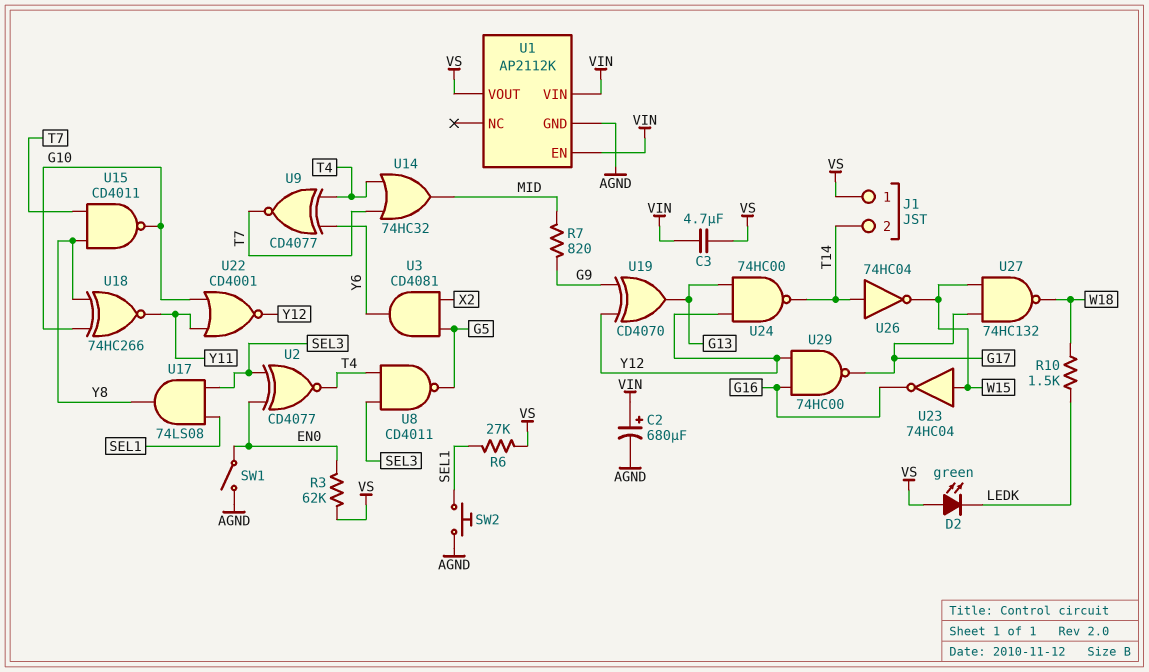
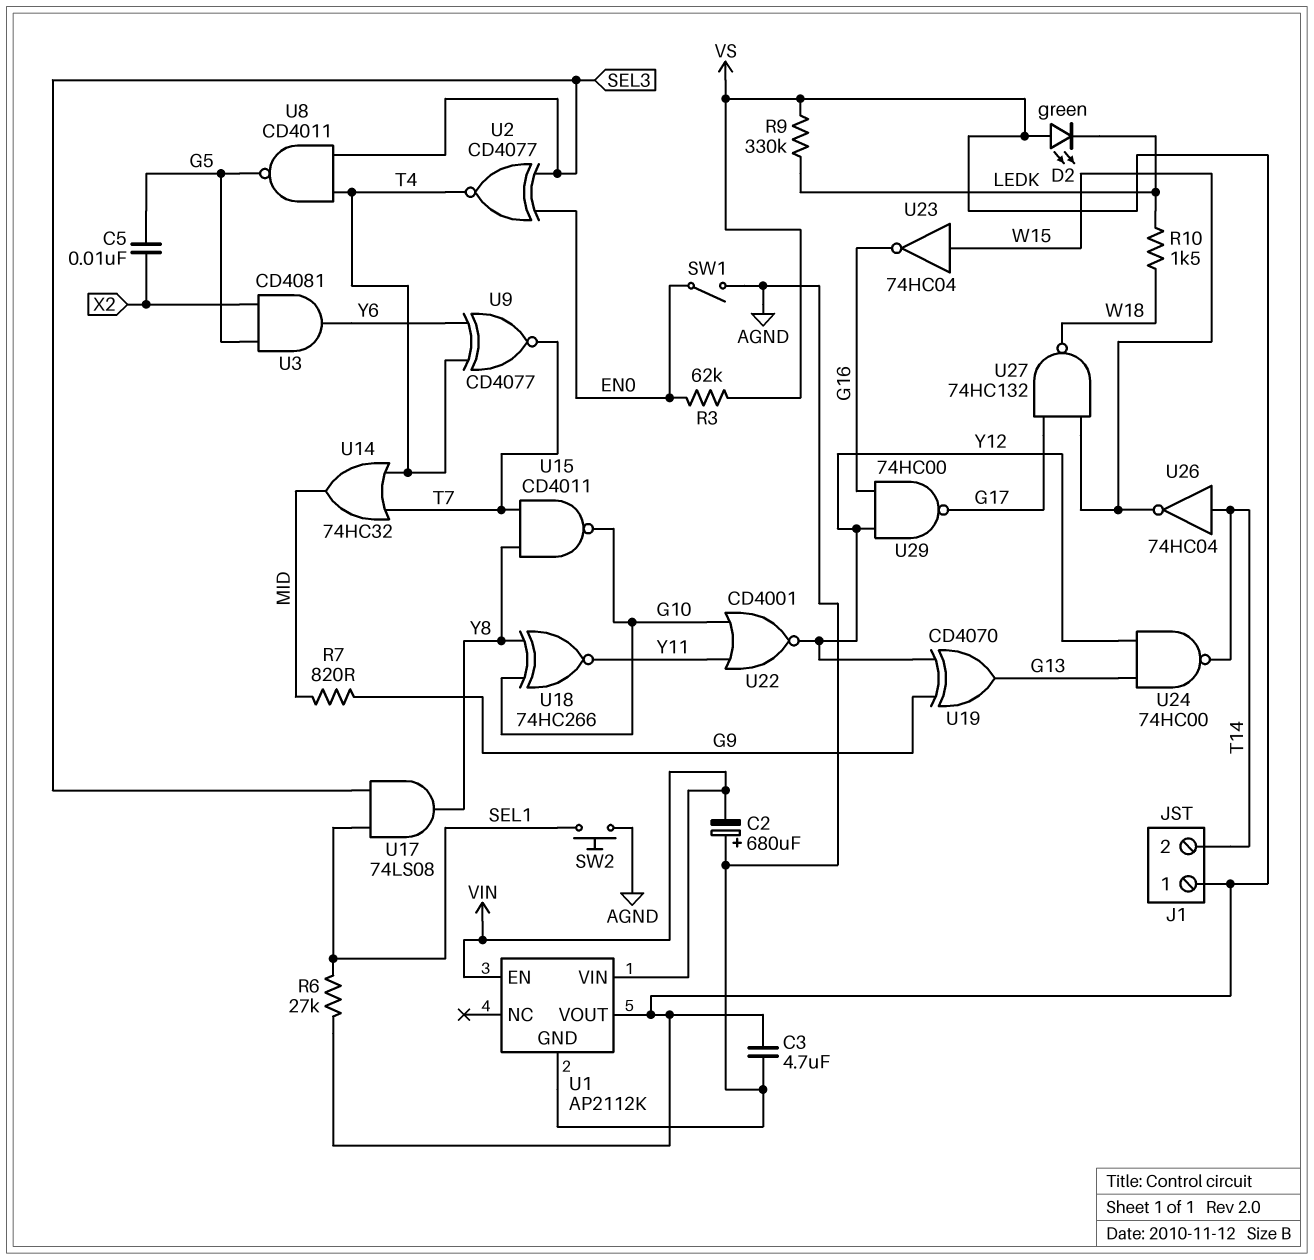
C2: 680uF (plus VIN, minus AGND) -> 680uF (plus AGND, minus VIN)
C3: 4.7uF (VIN, VS) -> 4.7uF (AGND, VS)
C5: none -> 10nF (G5, X2)
R9: none -> 330k (LEDK, VS)

